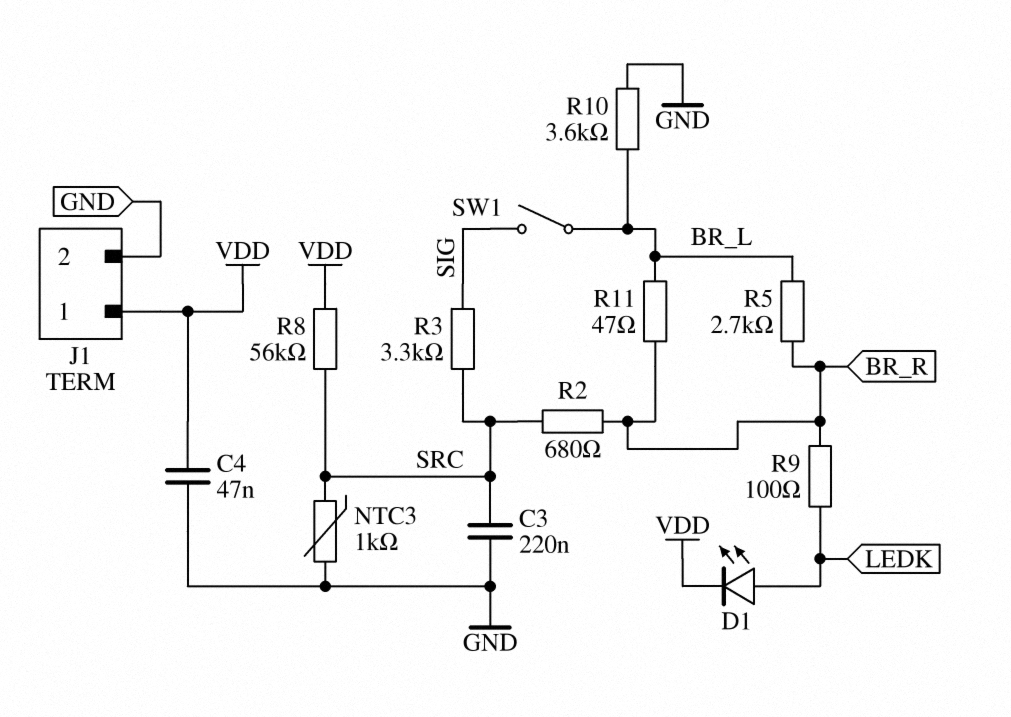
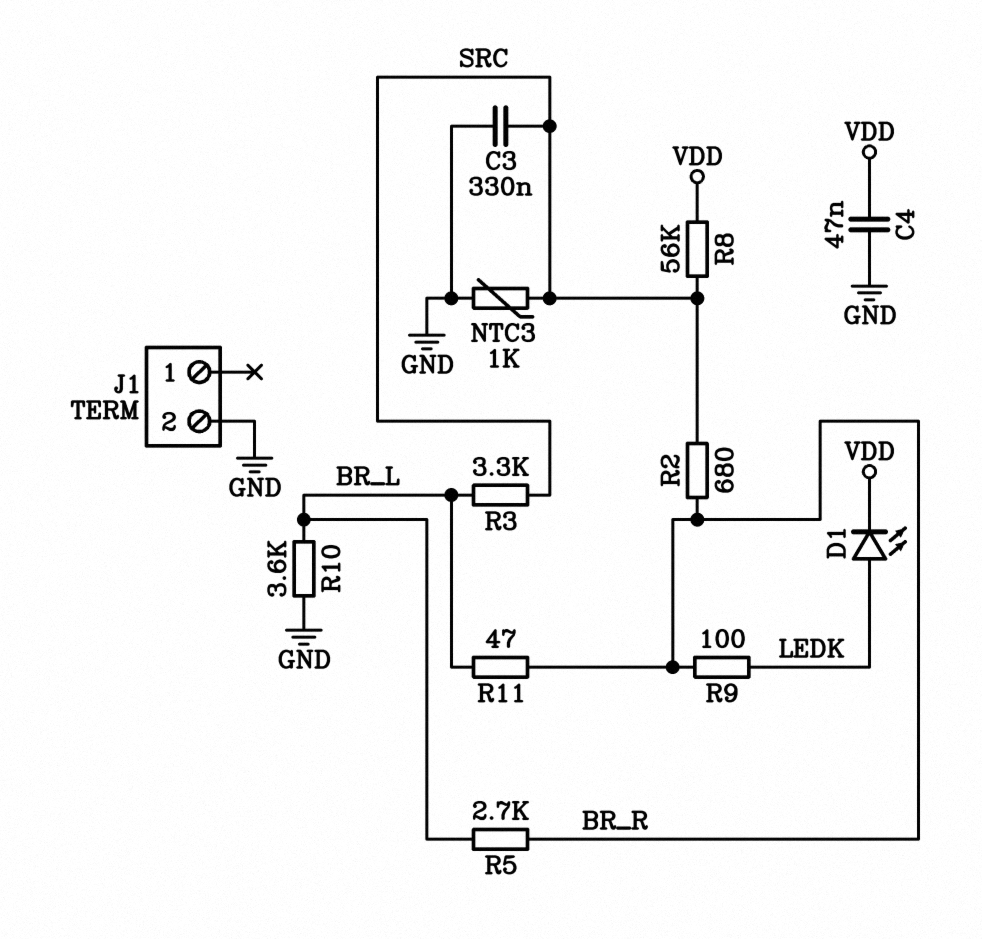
C3: 220nF (GND, SRC) -> 330nF (GND, SRC)
J1 pin 1: VDD -> none
R3: 3.3k (SIG, SRC) -> 3.3k (BR_L, SRC)
SW1: switch (BR_L, SIG) -> none

